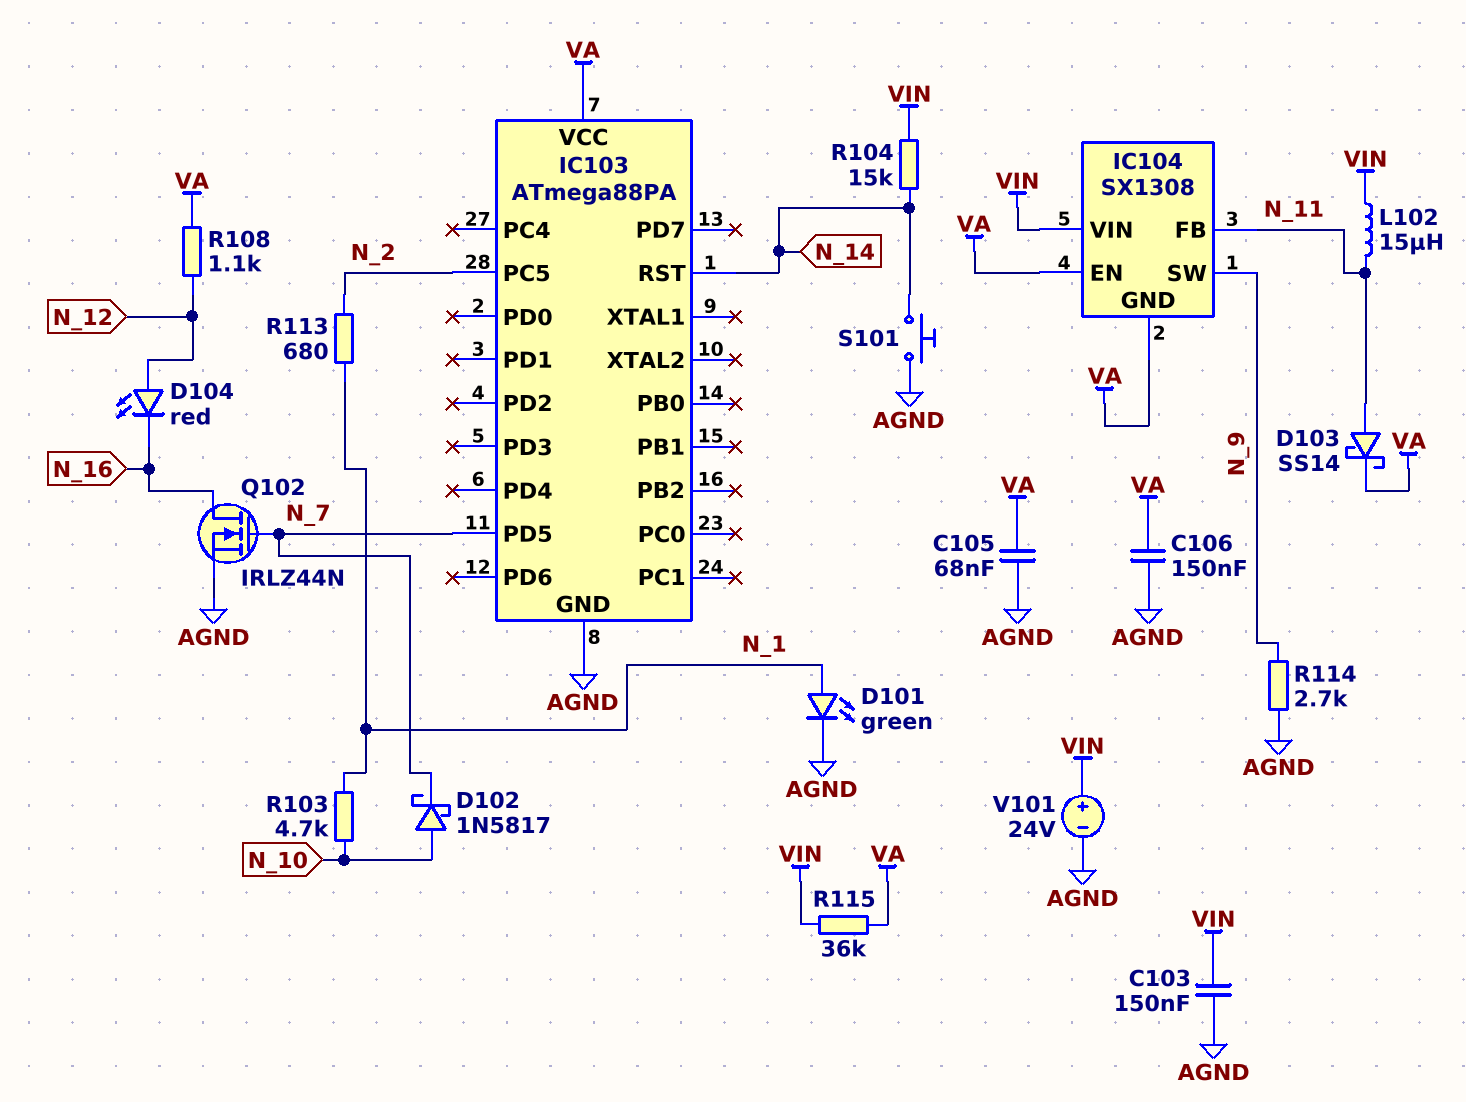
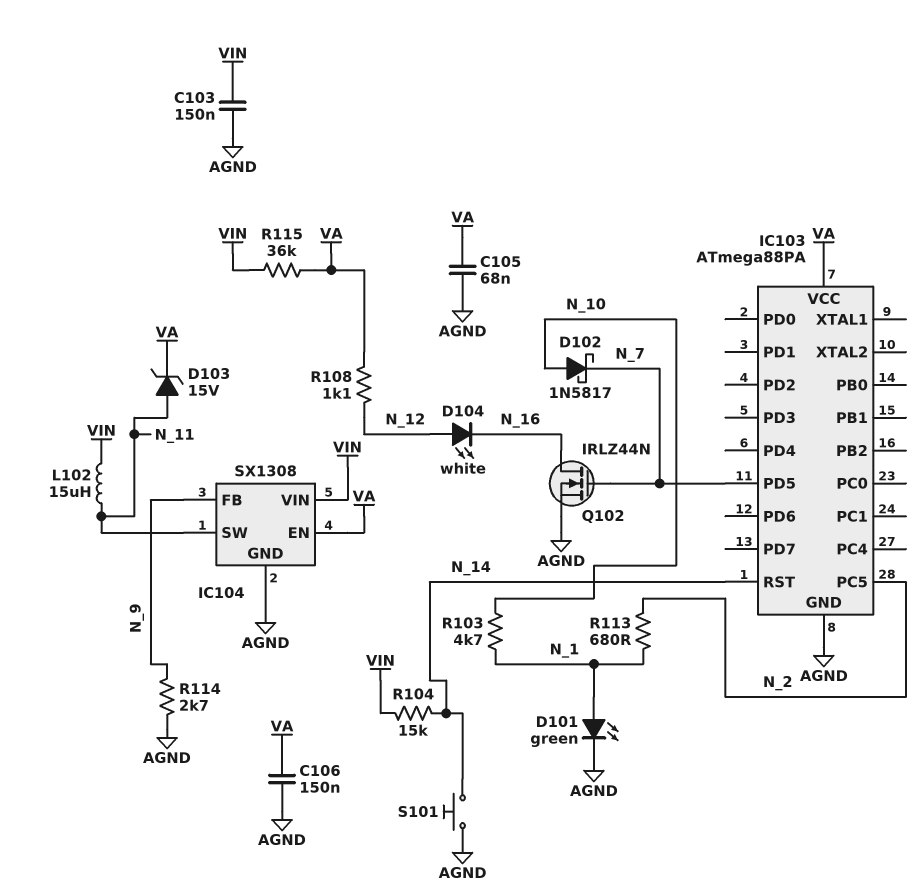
D103: schottky SS14 (A N_11, K VA) -> zener 15V (A N_11, K VA)
D104: LED red (A N_12, K N_16) -> LED white (A N_12, K N_16)
IC104 pin FB: N_11 -> N_9
IC104 pin GND: VA -> AGND
IC104 pin SW: N_9 -> N_11
V101: 24V (plus VIN, minus AGND) -> none

